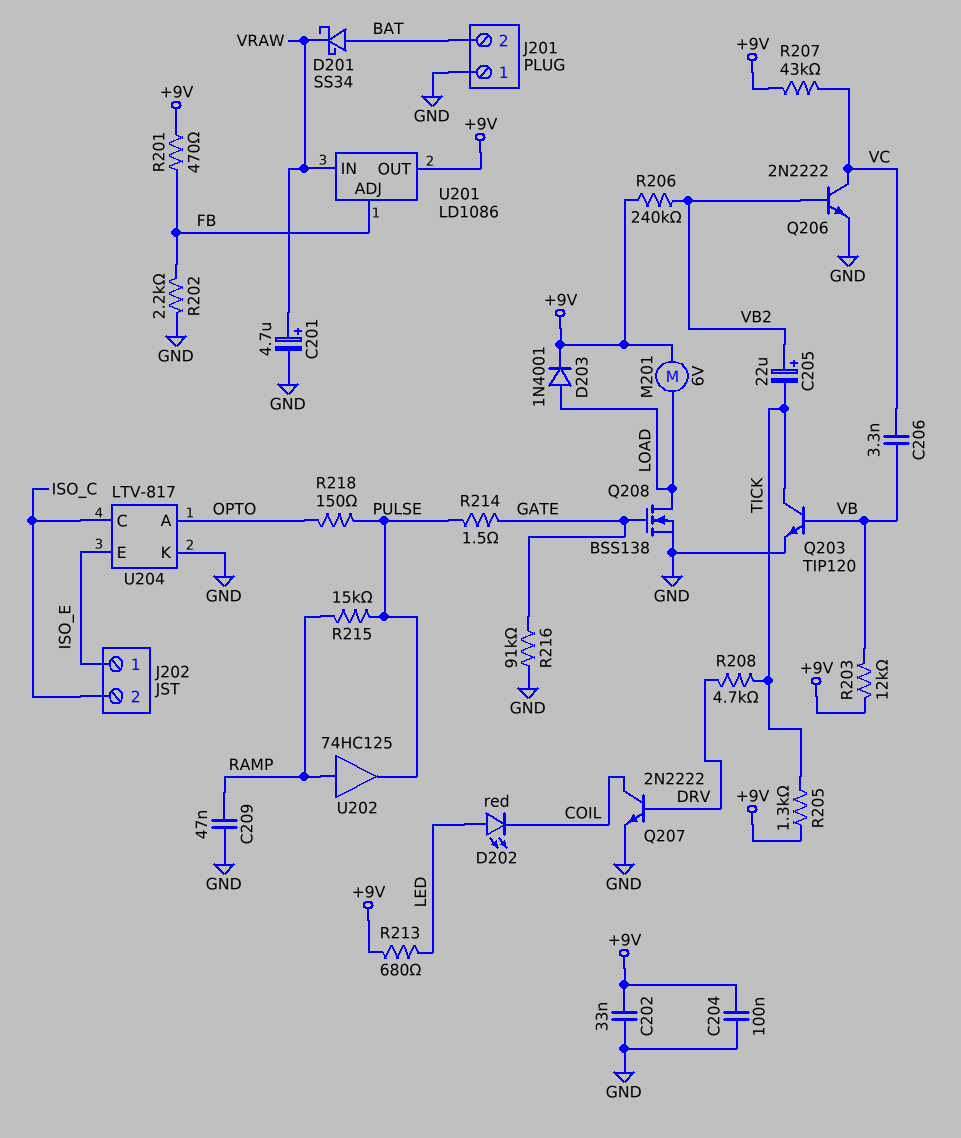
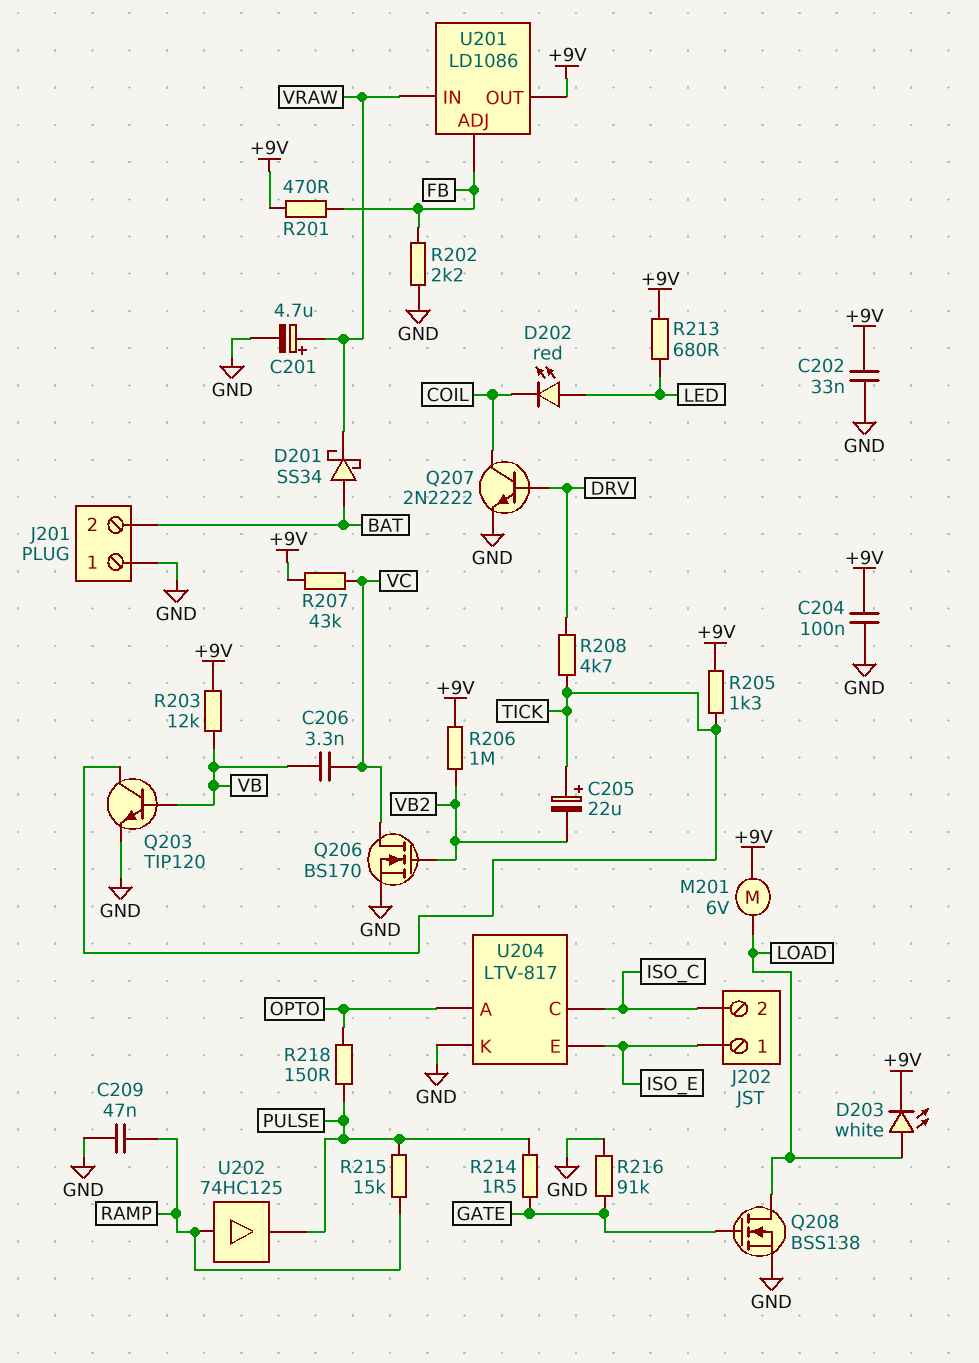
C205: 22uF (plus VB2, minus TICK) -> 22uF (plus TICK, minus VB2)
D203: diode 1N4001 (A LOAD, K +9V) -> LED white (A LOAD, K +9V)
Q206: NPN 2N2222 (B VB2, C VC, E GND) -> NMOS BS170 (G VB2, D VC, S GND)
R206: 240k (+9V, VB2) -> 1M (+9V, VB2)

